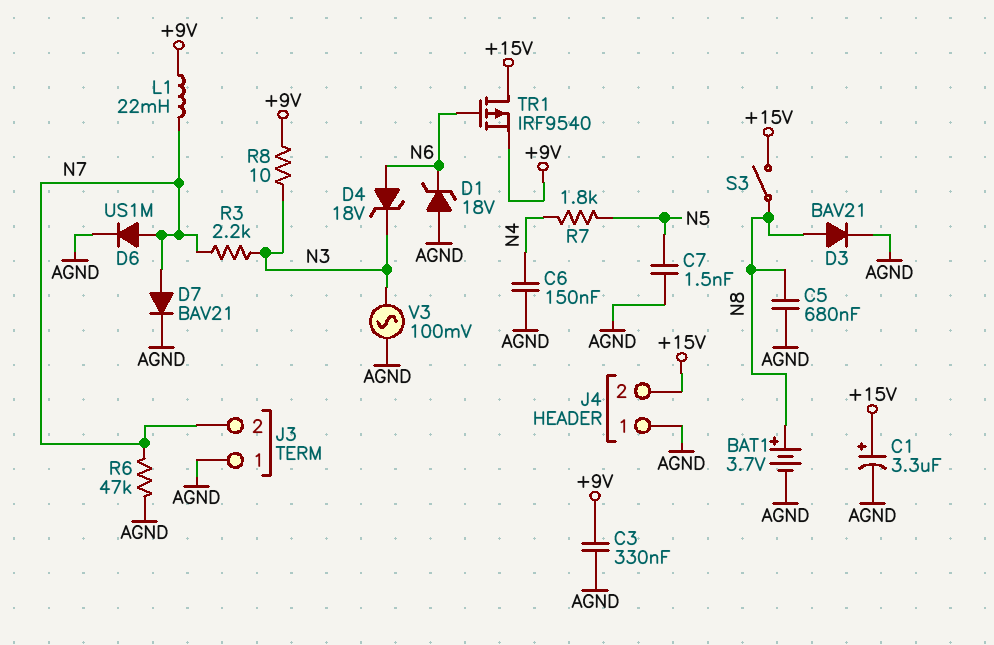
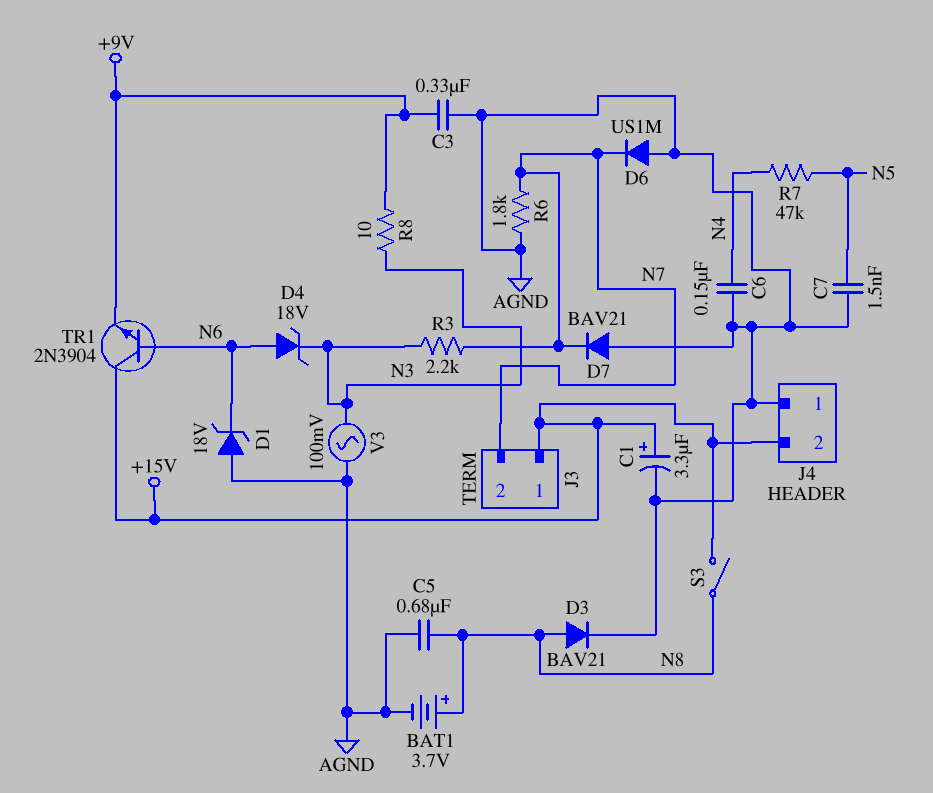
D6: diode US1M (A N7, K AGND) -> diode US1M (A AGND, K N7)
D7: diode BAV21 (A N7, K AGND) -> diode BAV21 (A AGND, K N7)
J3 pin 1: AGND -> +15V
L1: 22mH (+9V, N7) -> none
R6: 47k (AGND, N7) -> 1.8k (AGND, N7)
R7: 1.8k (N4, N5) -> 47k (N4, N5)
TR1: PMOS IRF9540 (G N6, D +15V, S +9V) -> NPN 2N3904 (B N6, C +15V, E +9V)

